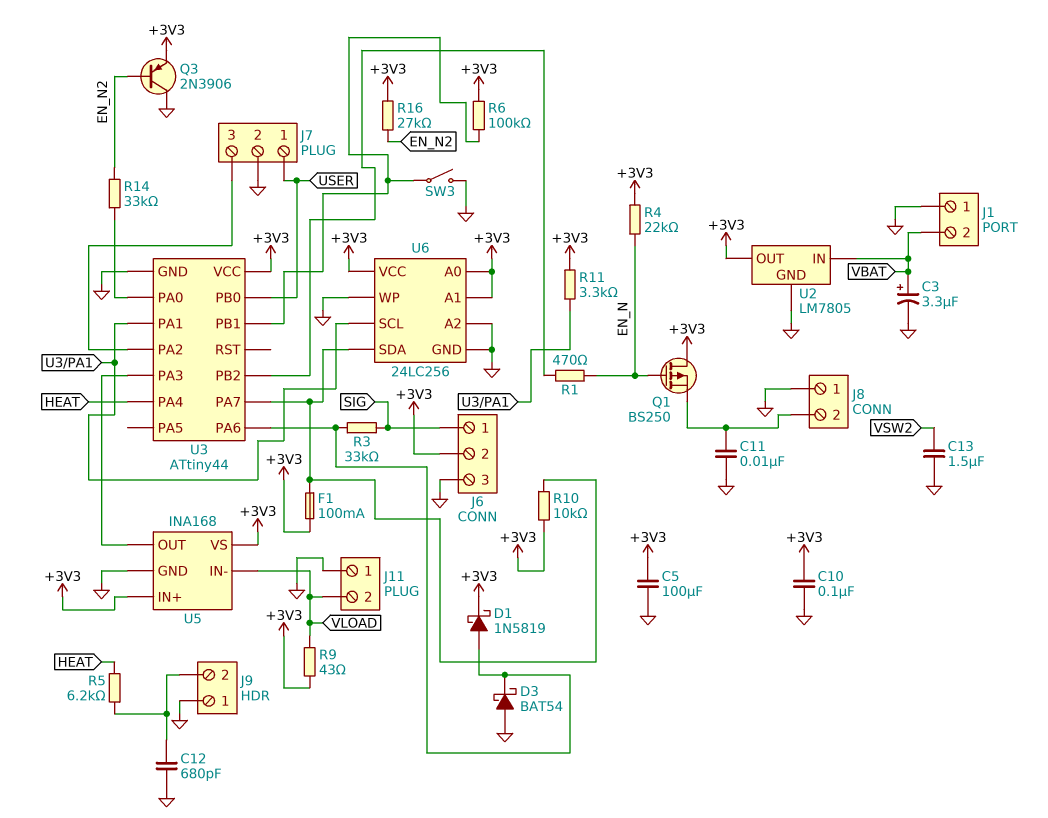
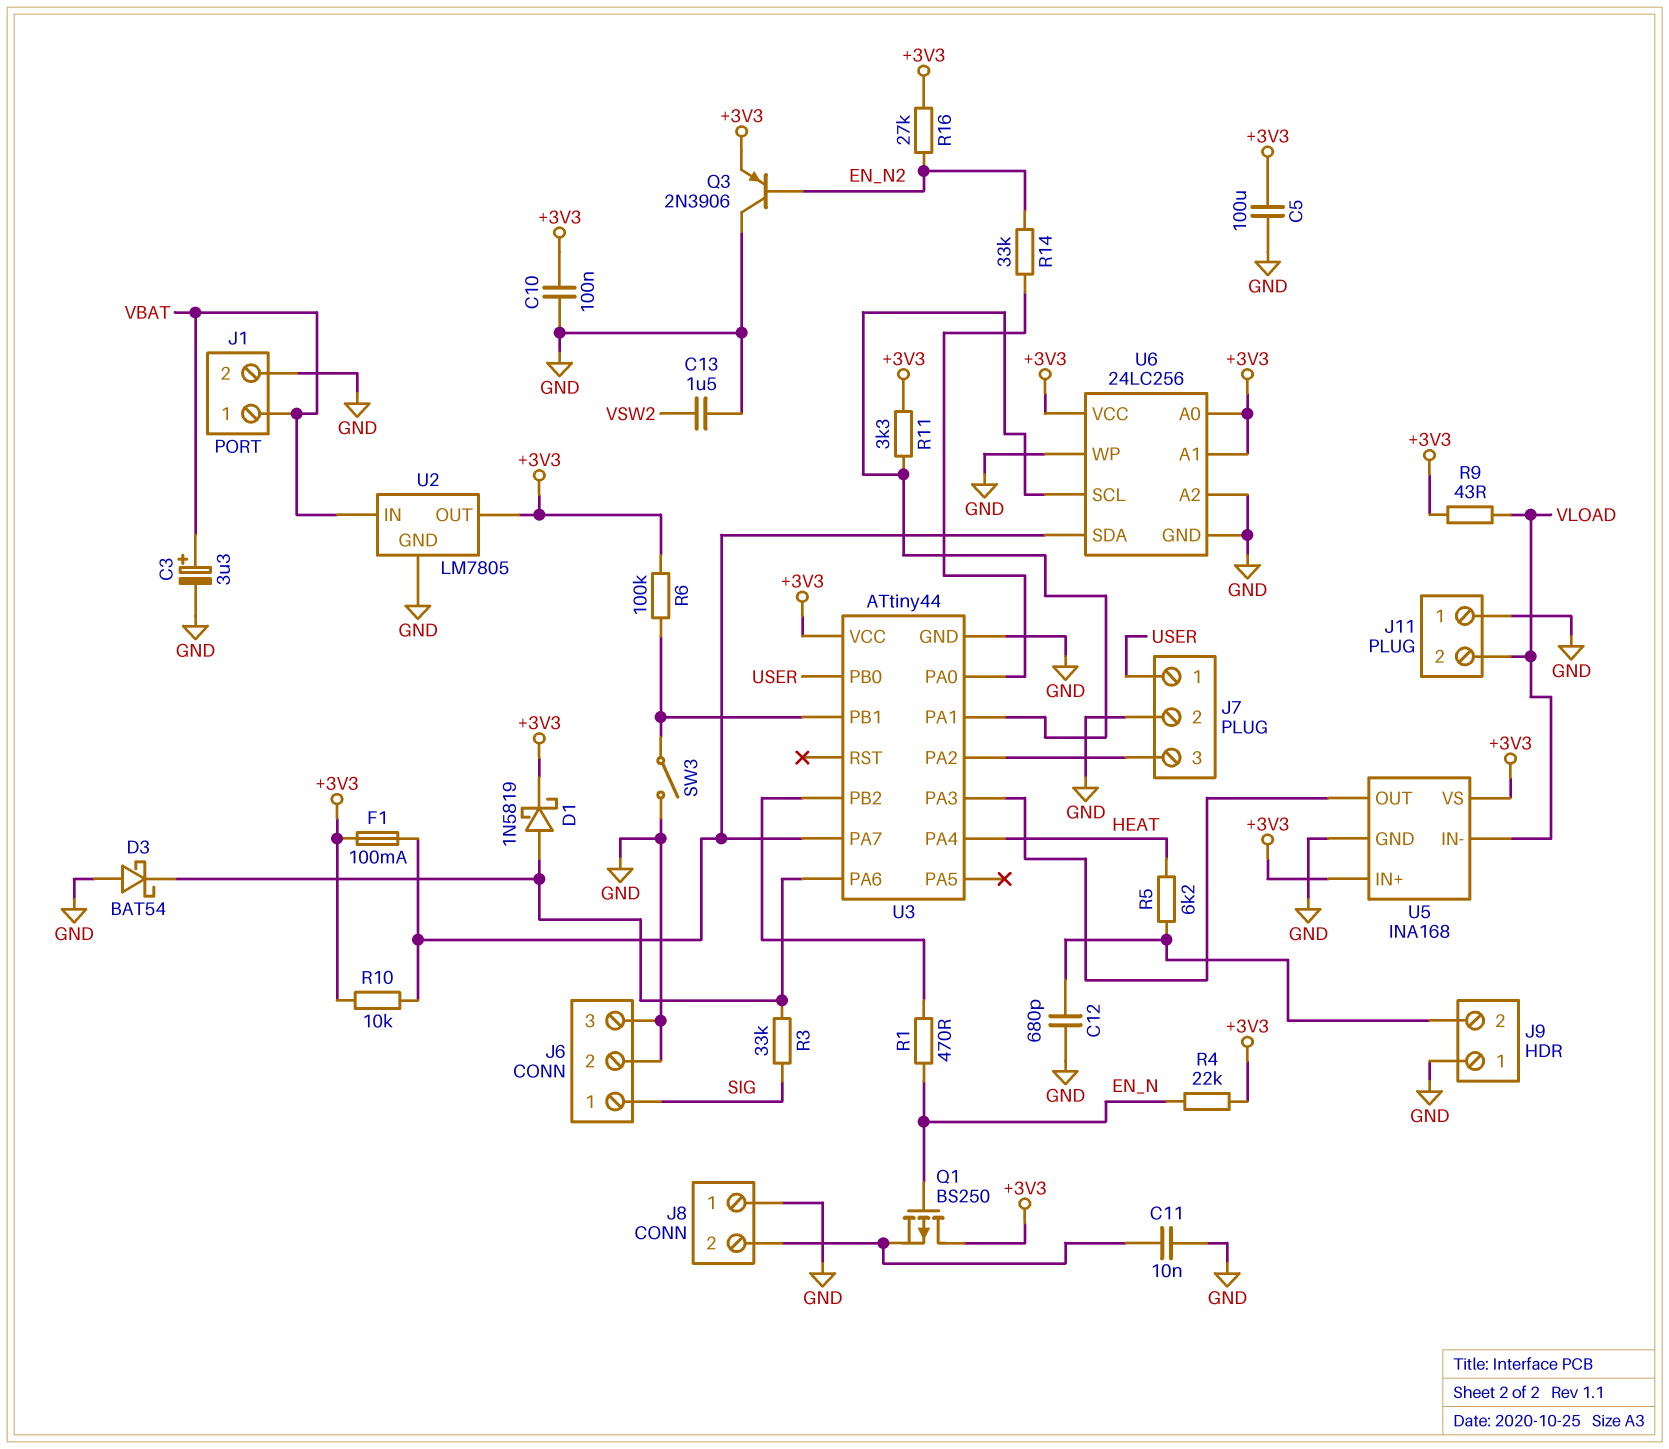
J1 pin 1: GND -> VBAT
J1 pin 2: VBAT -> GND
J6 pin 2: +3V3 -> GND

